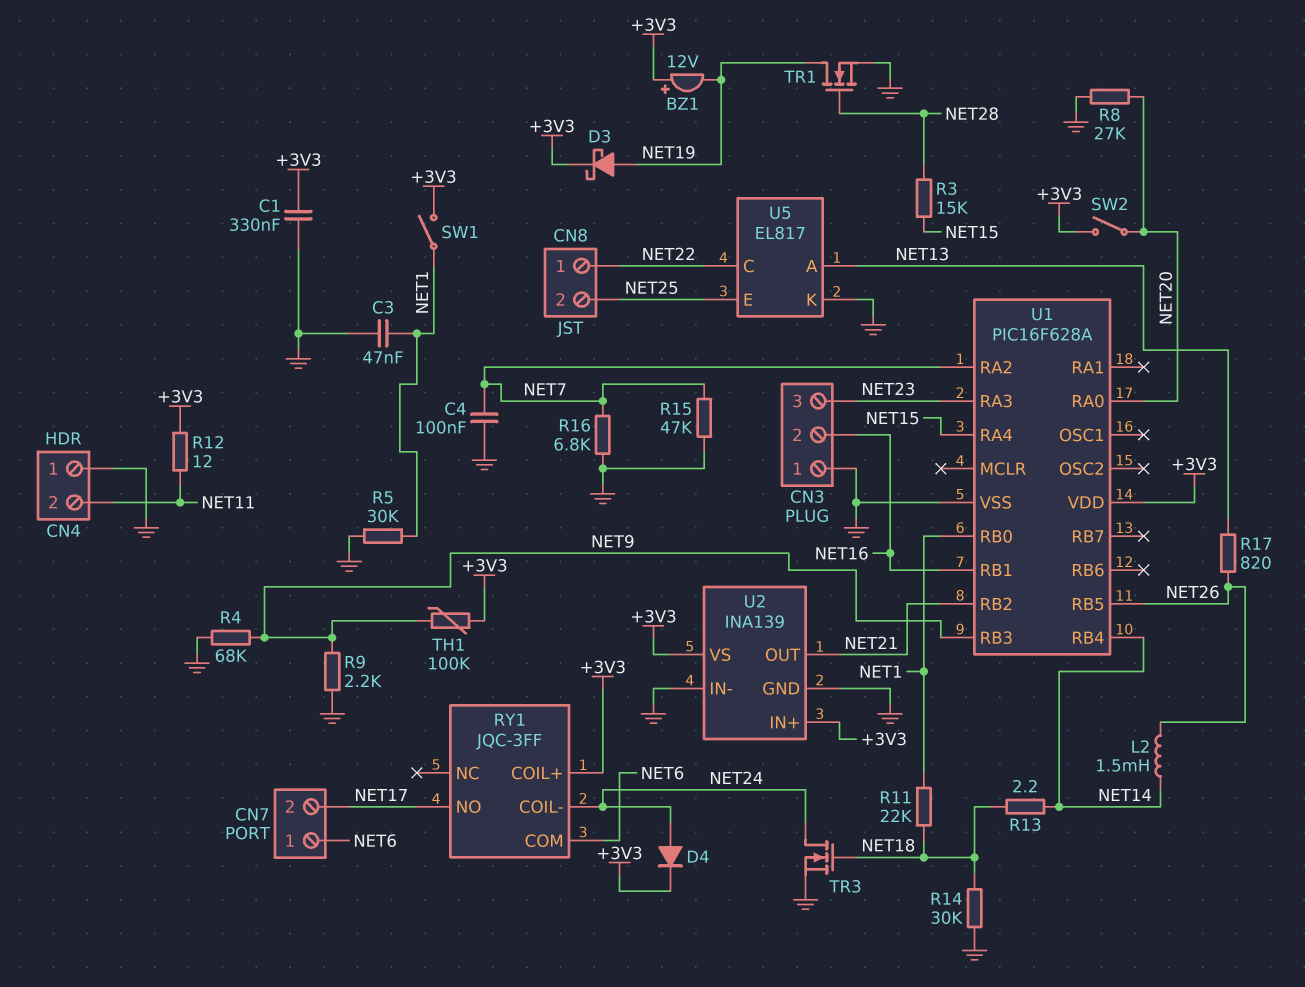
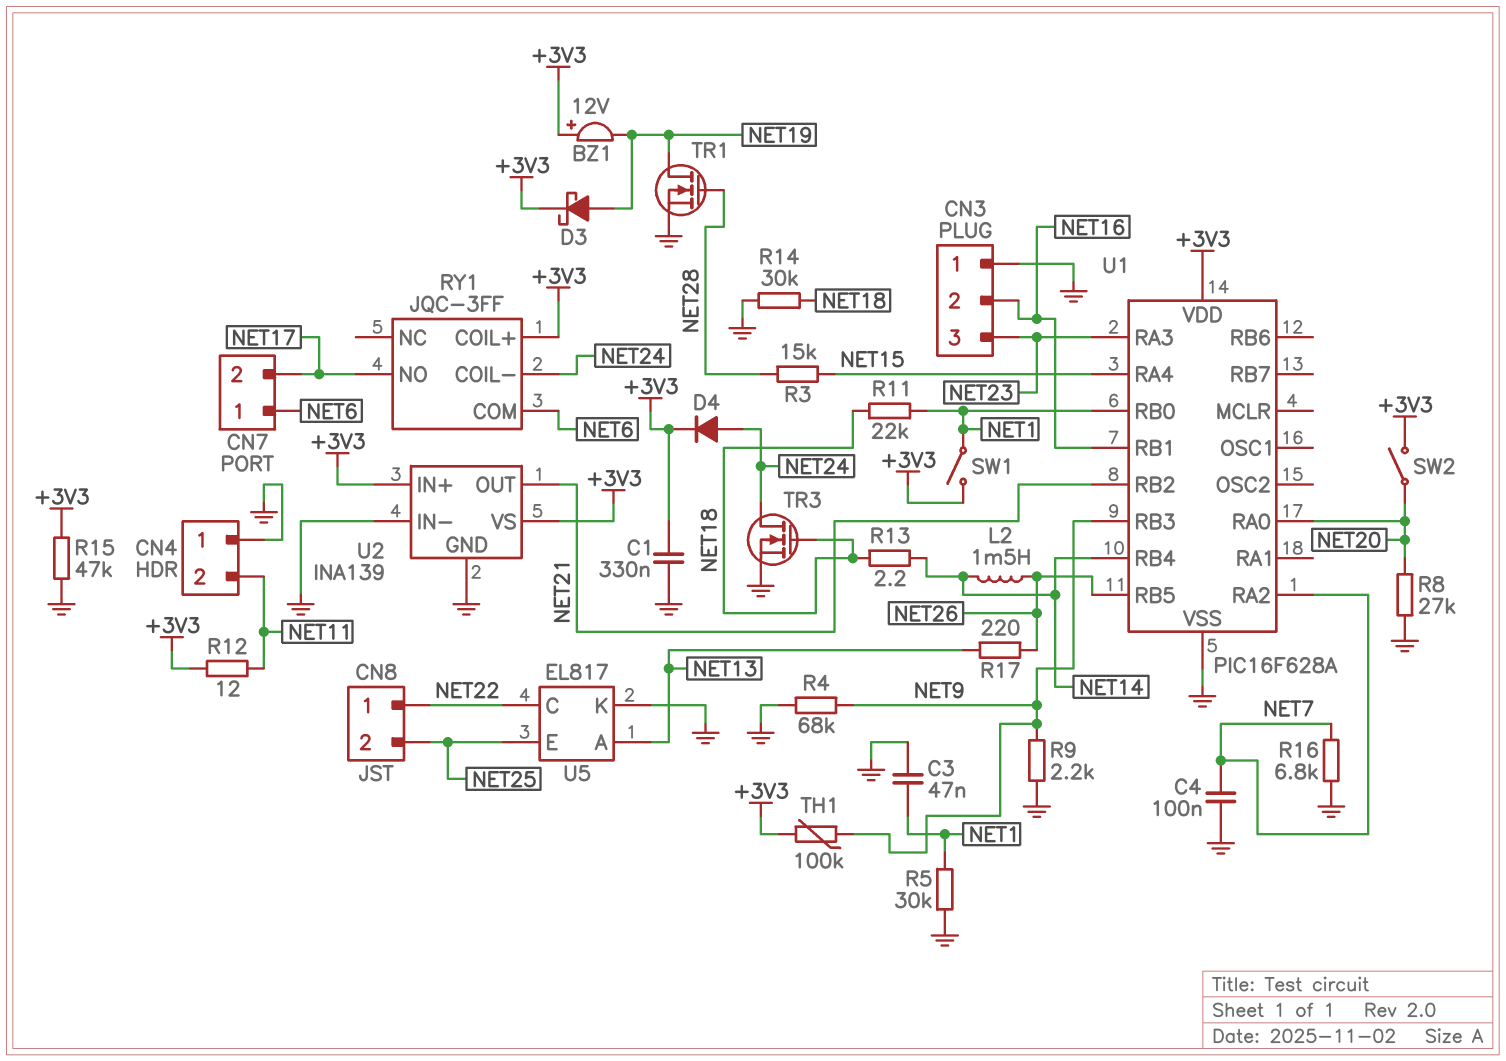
R15: 47k (GND, NET7) -> 47k (+3V3, GND)
R17: 820 (NET13, NET26) -> 220 (NET13, NET26)

